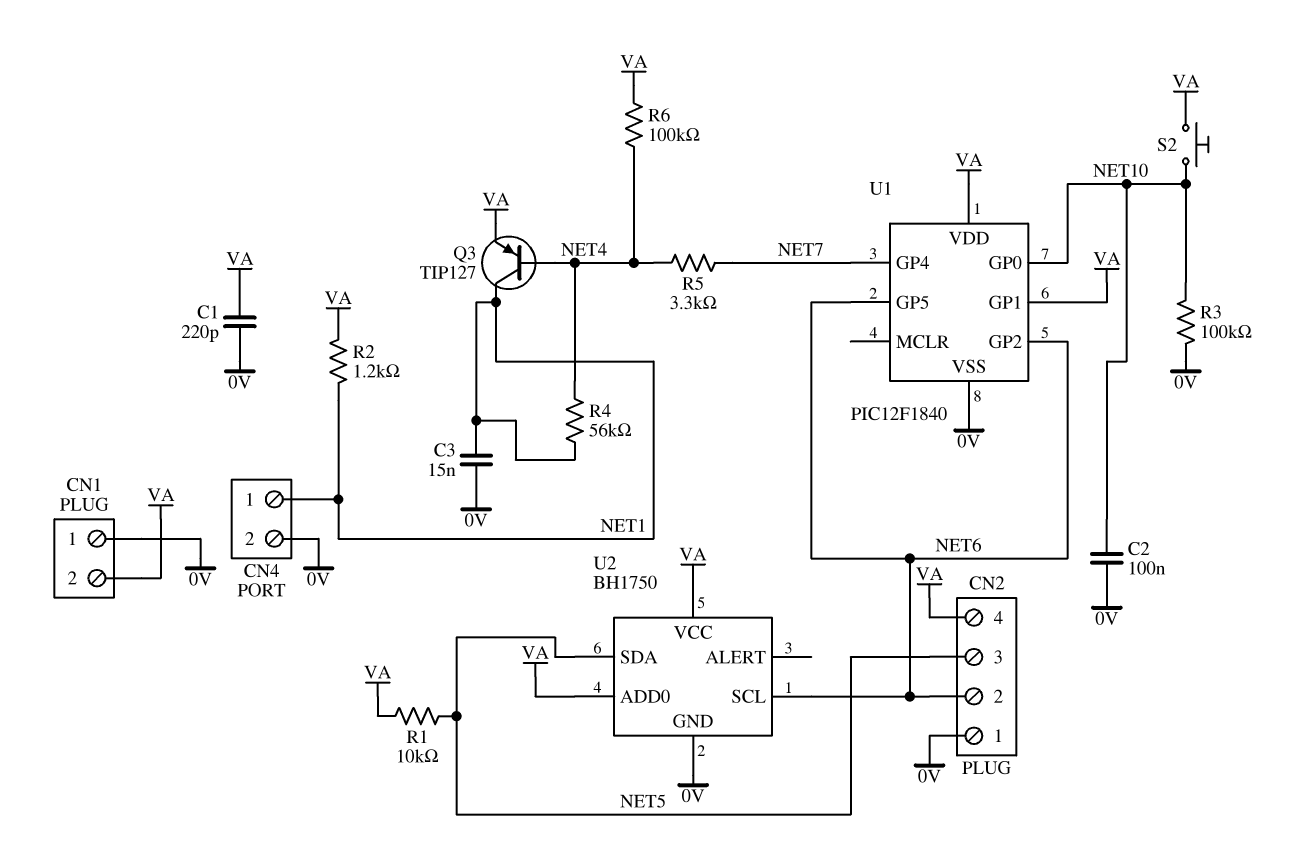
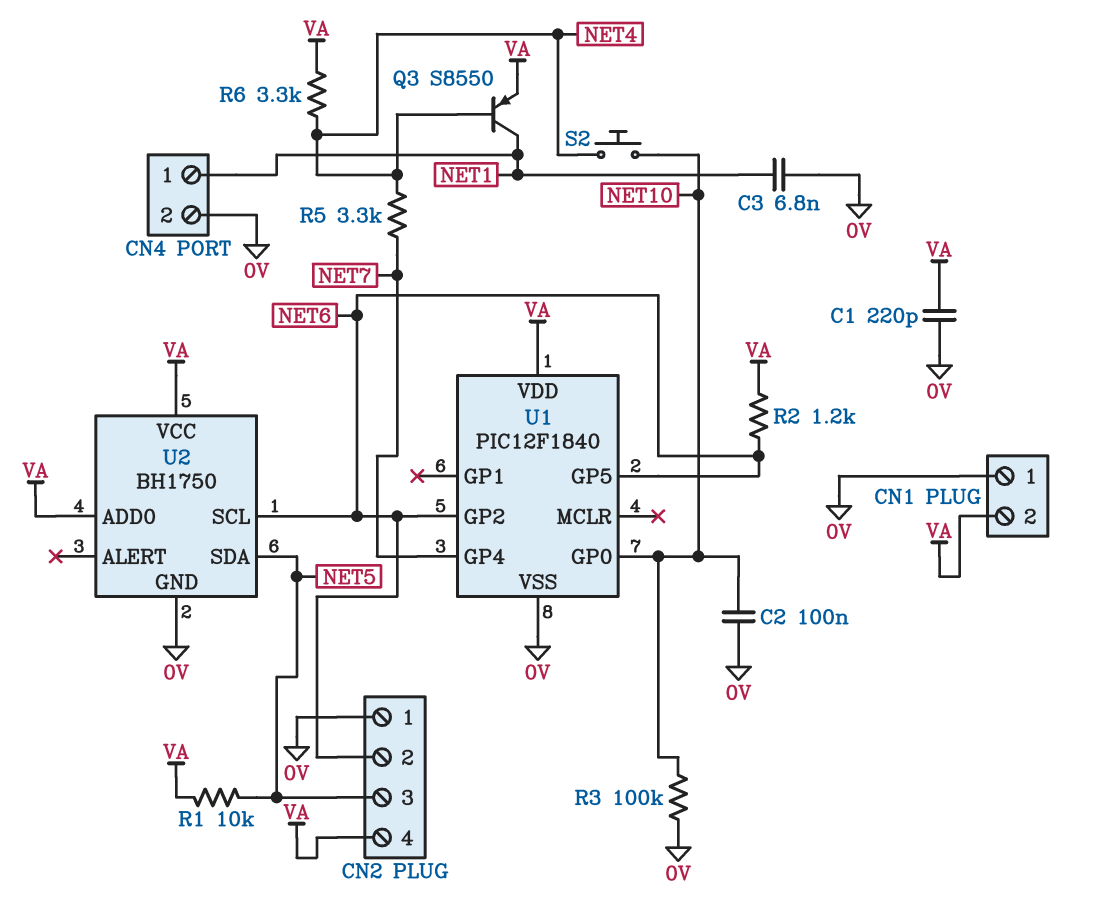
C3: 15nF (0V, NET1) -> 6.8nF (0V, NET1)
Q3: PNP TIP127 (B NET4, C NET1, E VA) -> PNP S8550 (B NET4, C NET1, E VA)
R2: 1.2k (NET1, VA) -> 1.2k (NET6, VA)
R4: 56k (NET1, NET4) -> none
R6: 100k (NET4, VA) -> 3.3k (NET4, VA)
S2: button (NET10, VA) -> button (NET4, NET10)
U1 pin GP1: VA -> none

